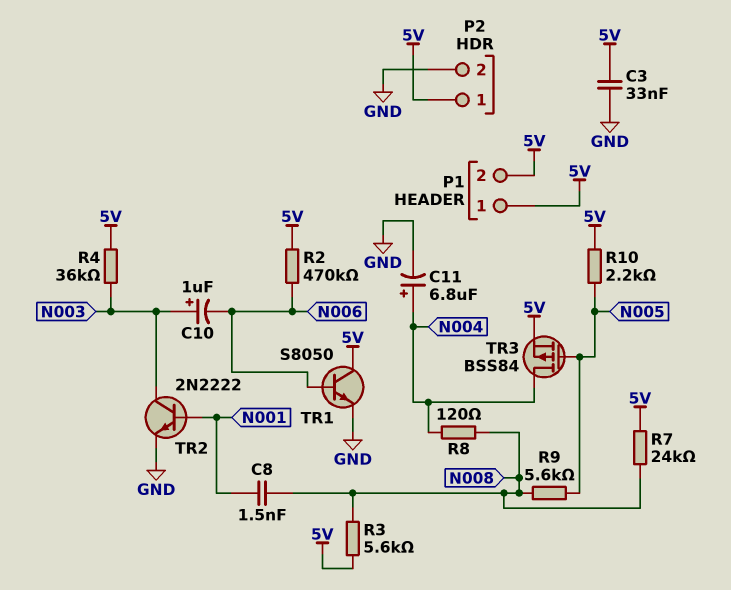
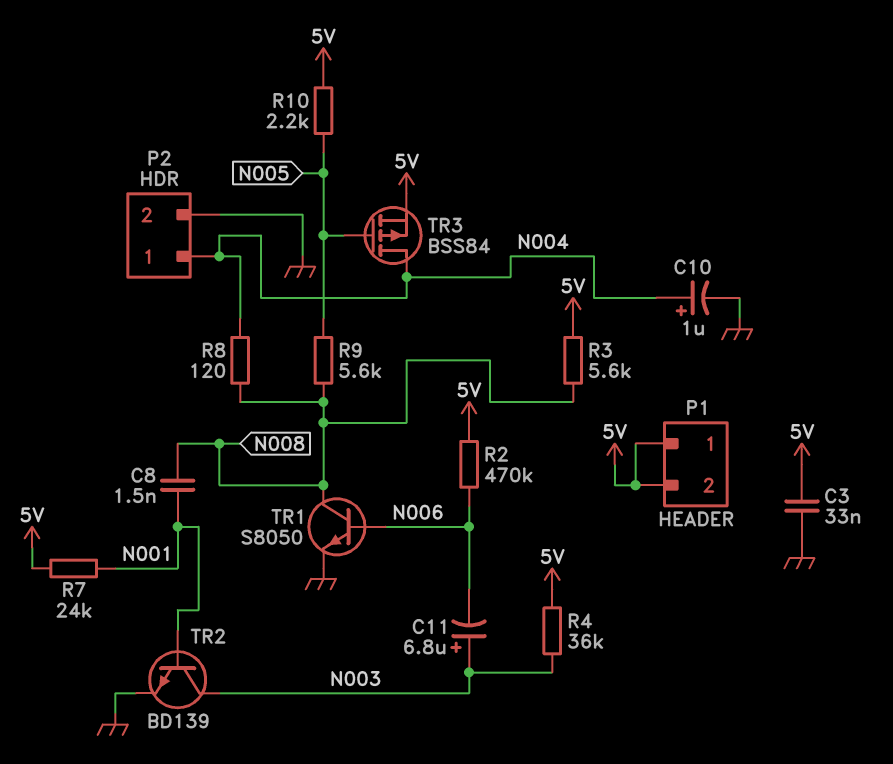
C10: 1uF (plus N003, minus N006) -> 1uF (plus N004, minus GND)
C11: 6.8uF (plus N004, minus GND) -> 6.8uF (plus N003, minus N006)
P2 pin 1: 5V -> N004
R7: 24k (5V, N008) -> 24k (5V, N001)
TR1: NPN S8050 (B N006, C 5V, E GND) -> NPN S8050 (B N006, C N008, E GND)
TR2: NPN 2N2222 (B N001, C N003, E GND) -> NPN BD139 (B N001, C N003, E GND)

